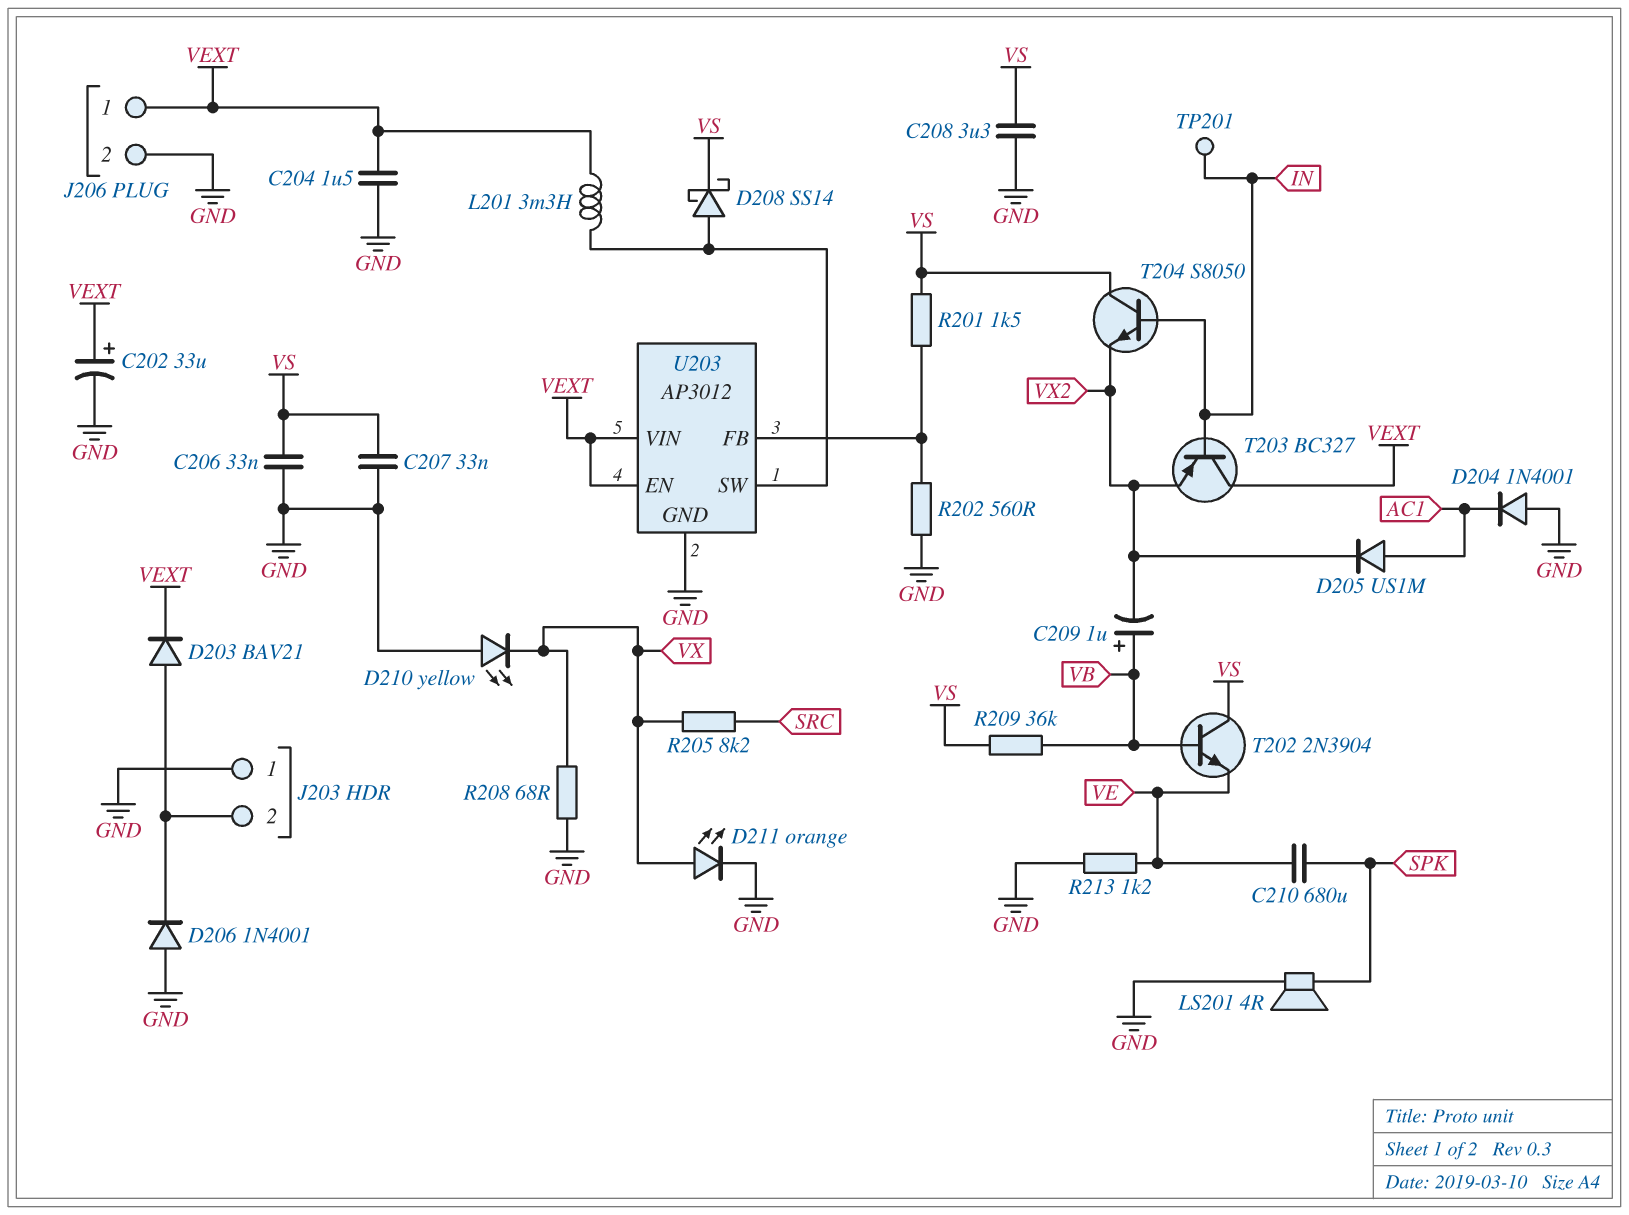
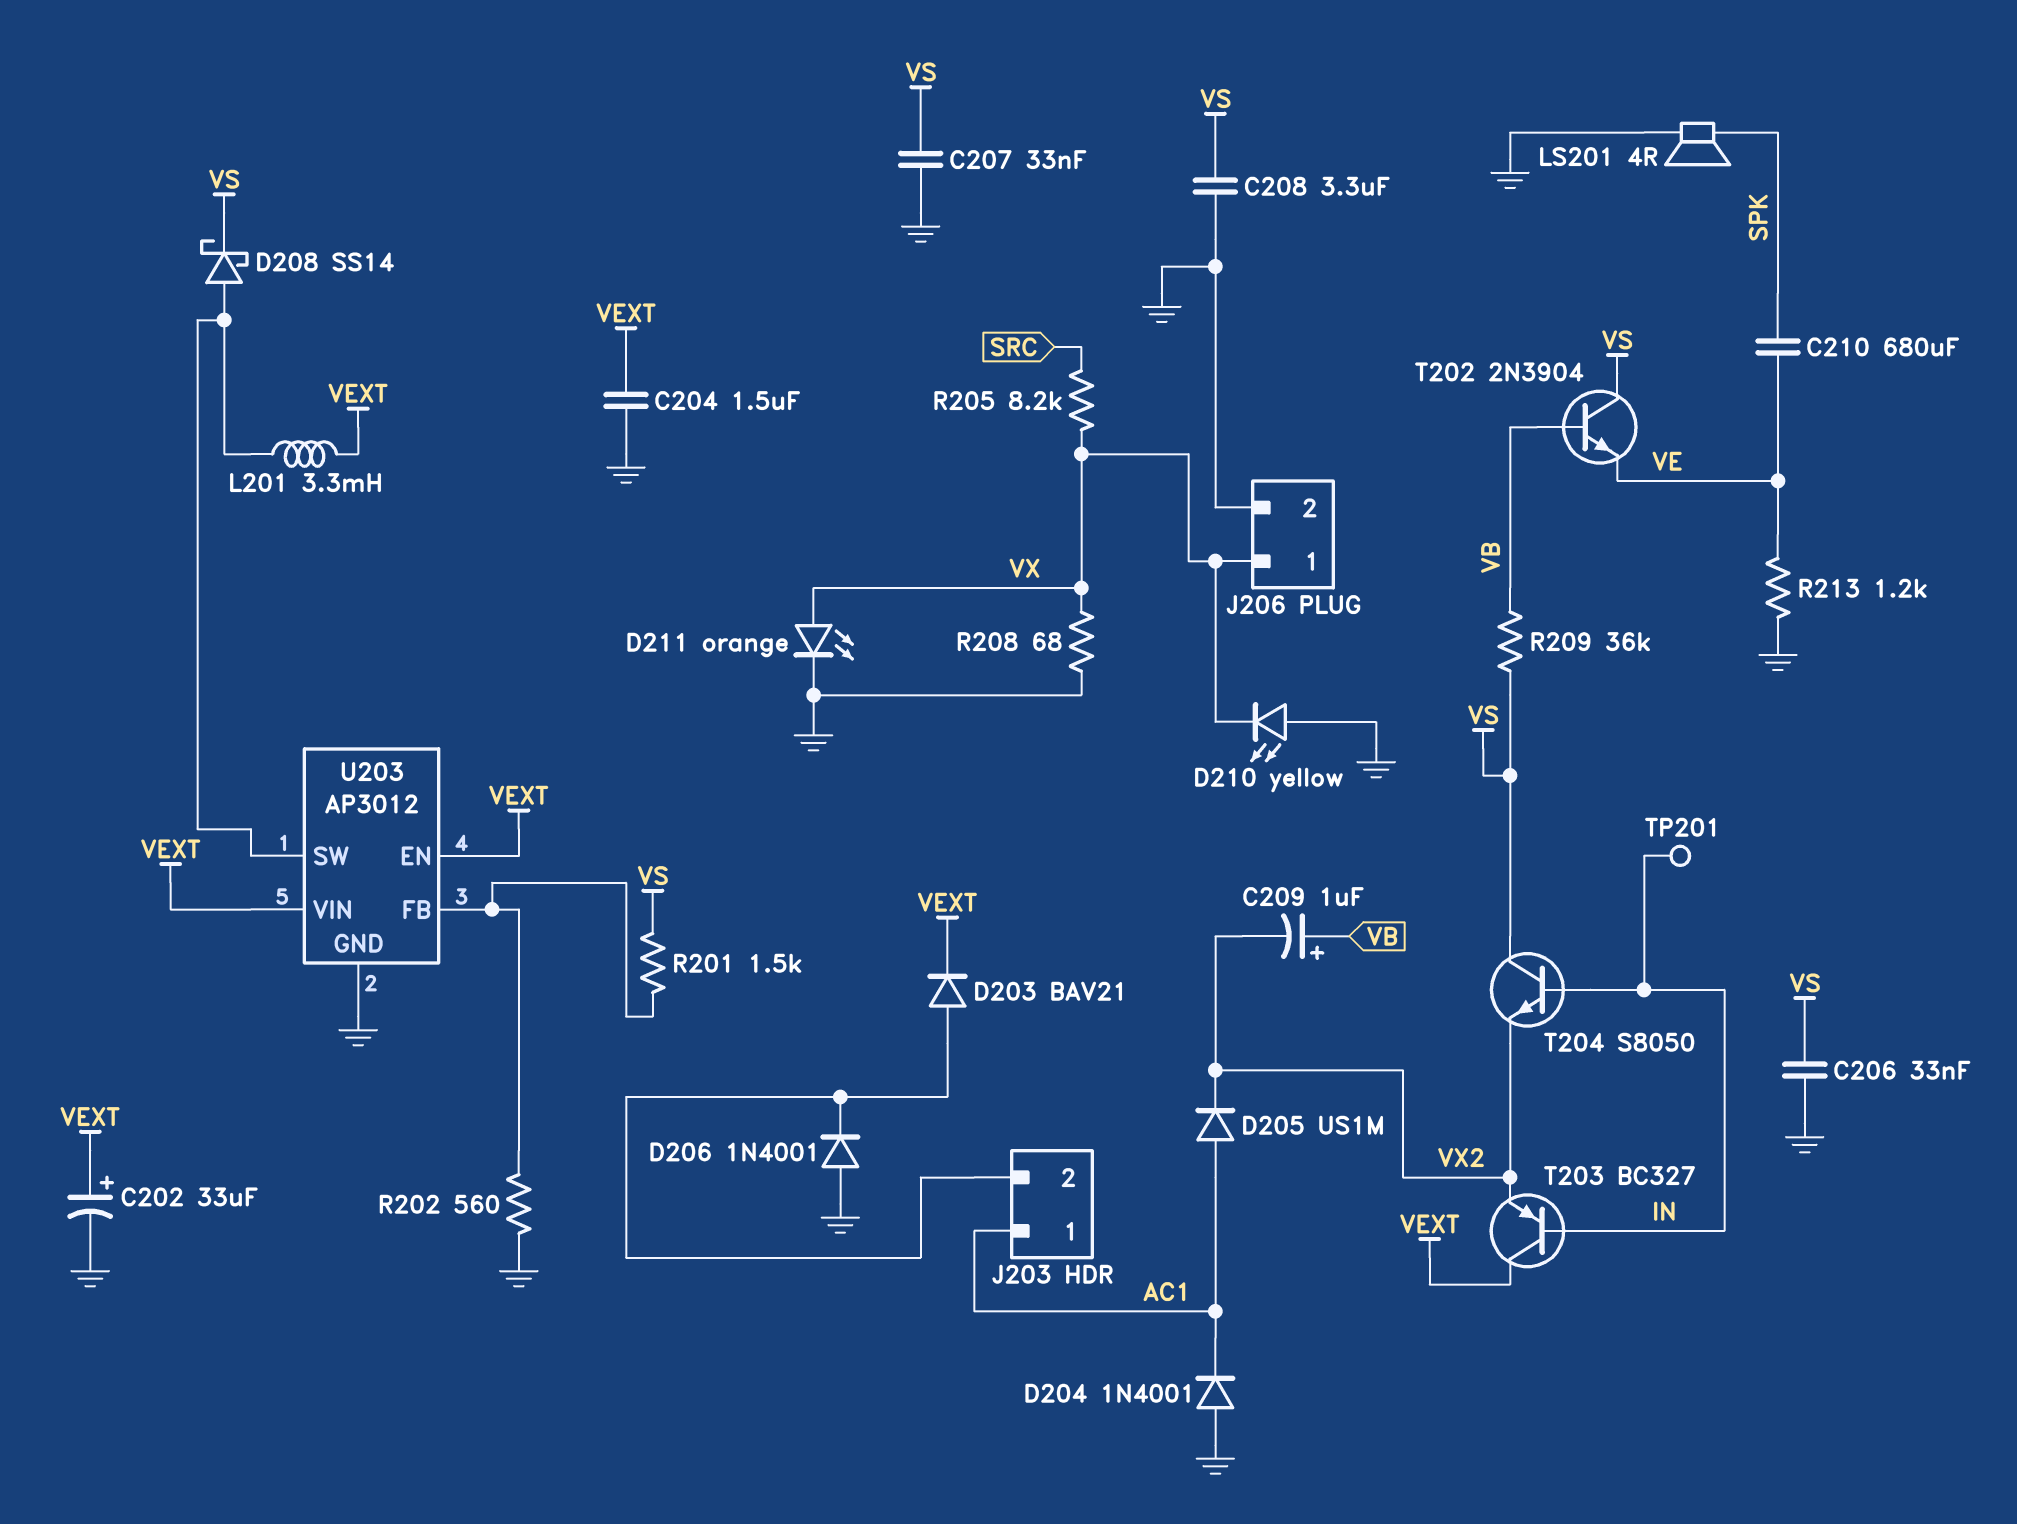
J203 pin 1: GND -> AC1
J206 pin 1: VEXT -> VX

